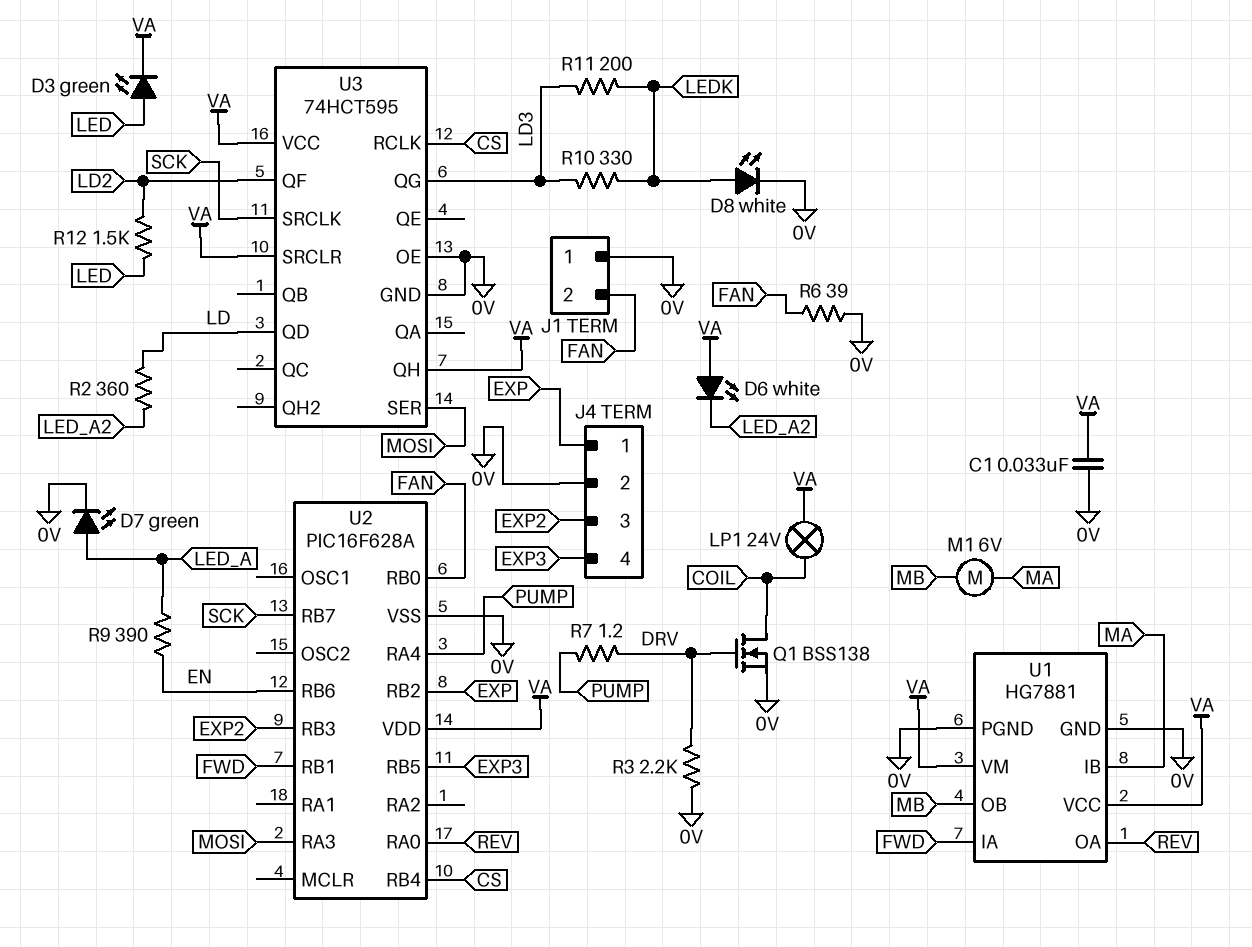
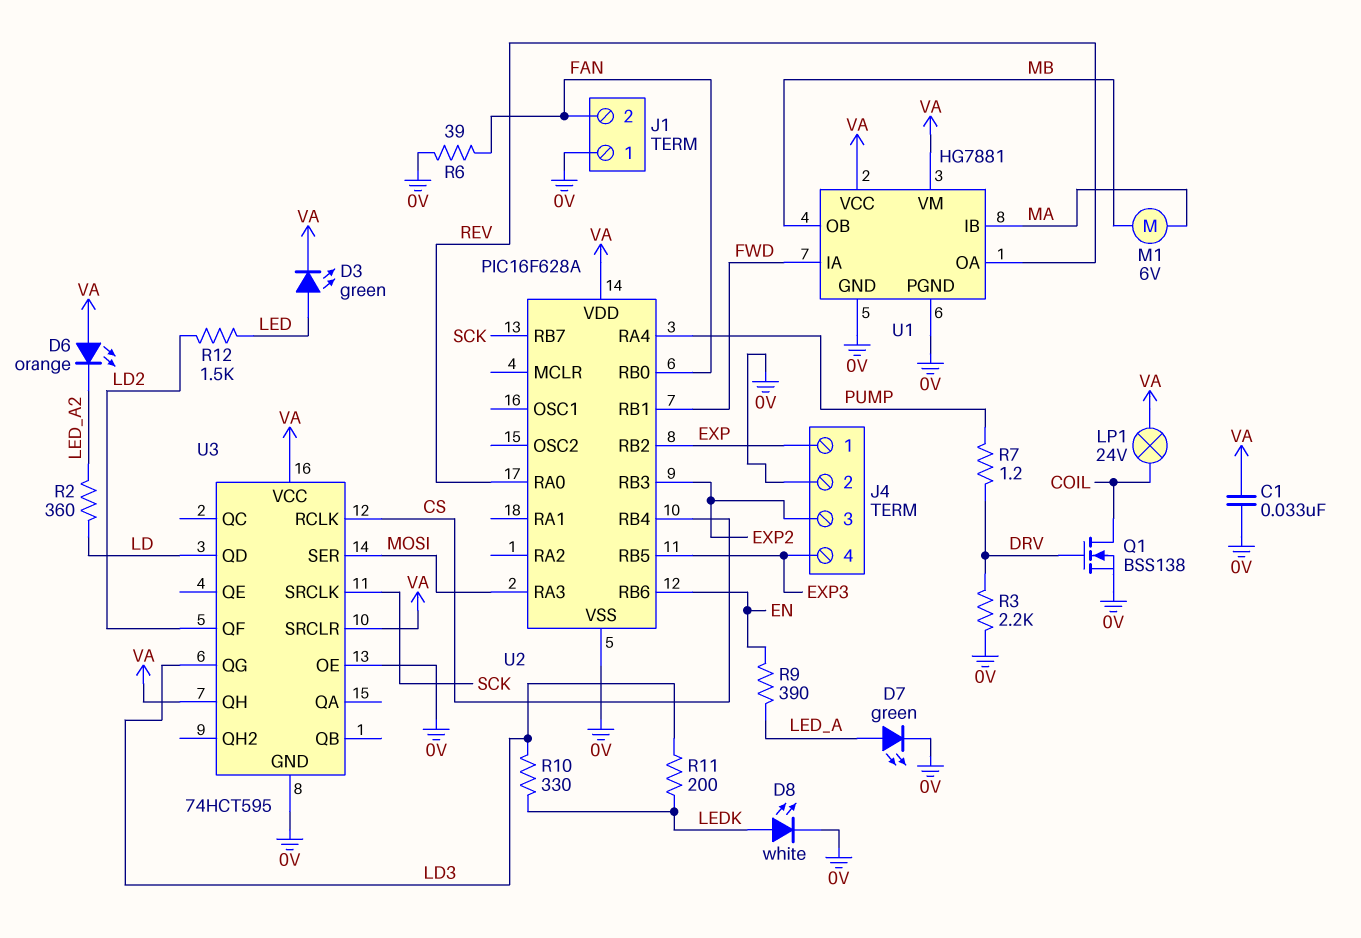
D6: LED white (A VA, K LED_A2) -> LED orange (A VA, K LED_A2)

